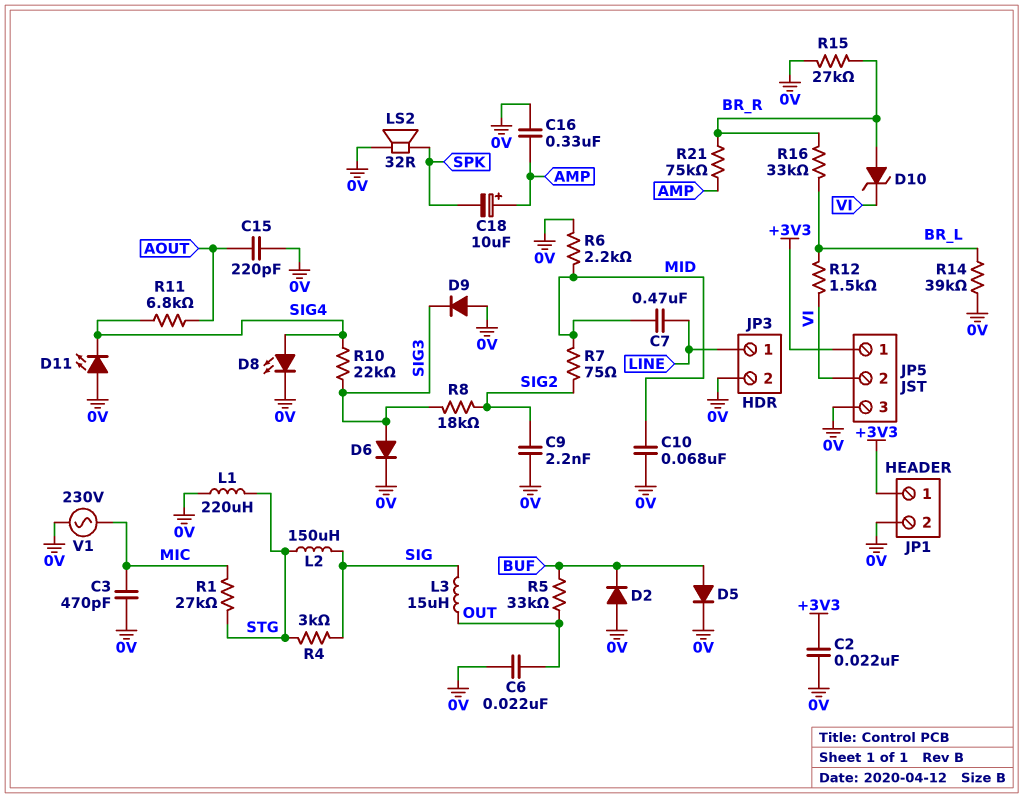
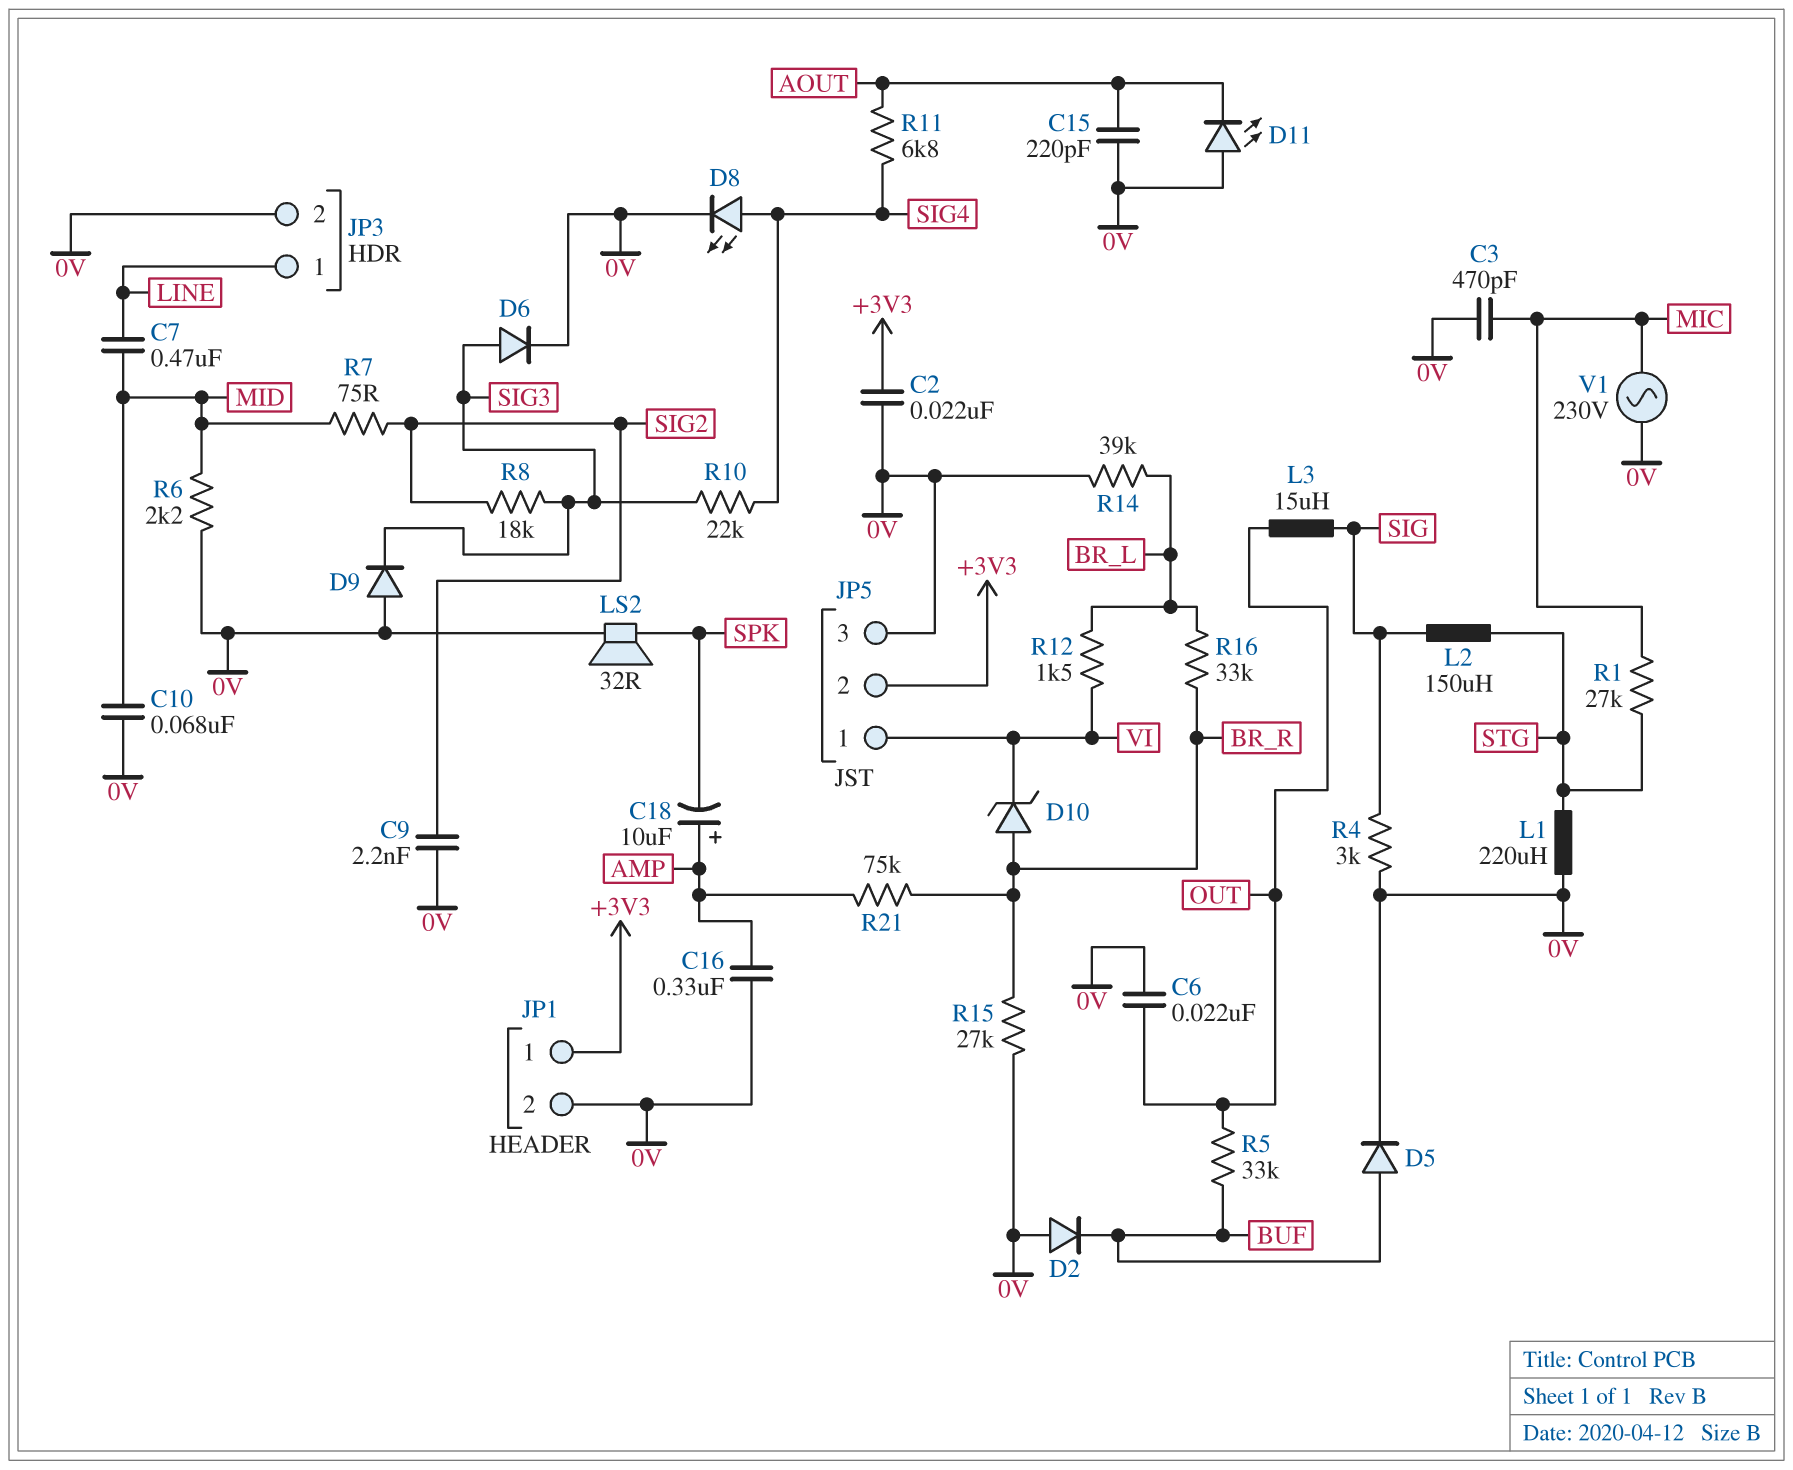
D11: LED (A 0V, K SIG4) -> LED (A 0V, K AOUT)
JP5 pin 1: +3V3 -> VI
JP5 pin 2: VI -> +3V3
R4: 3k (SIG, STG) -> 3k (0V, SIG)

